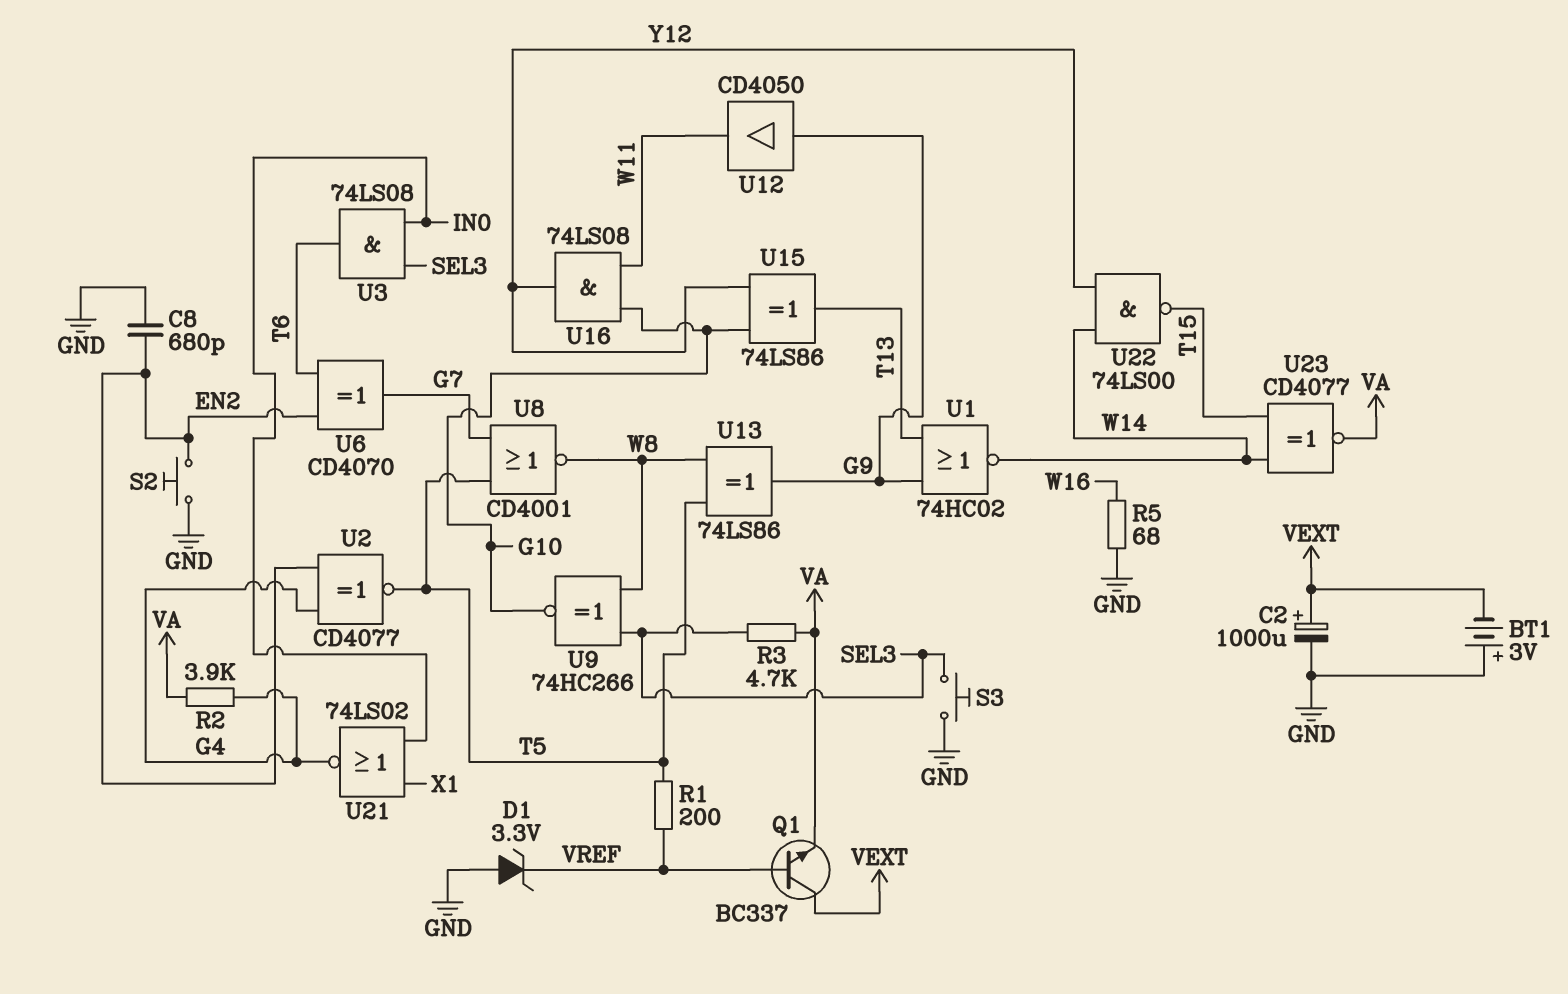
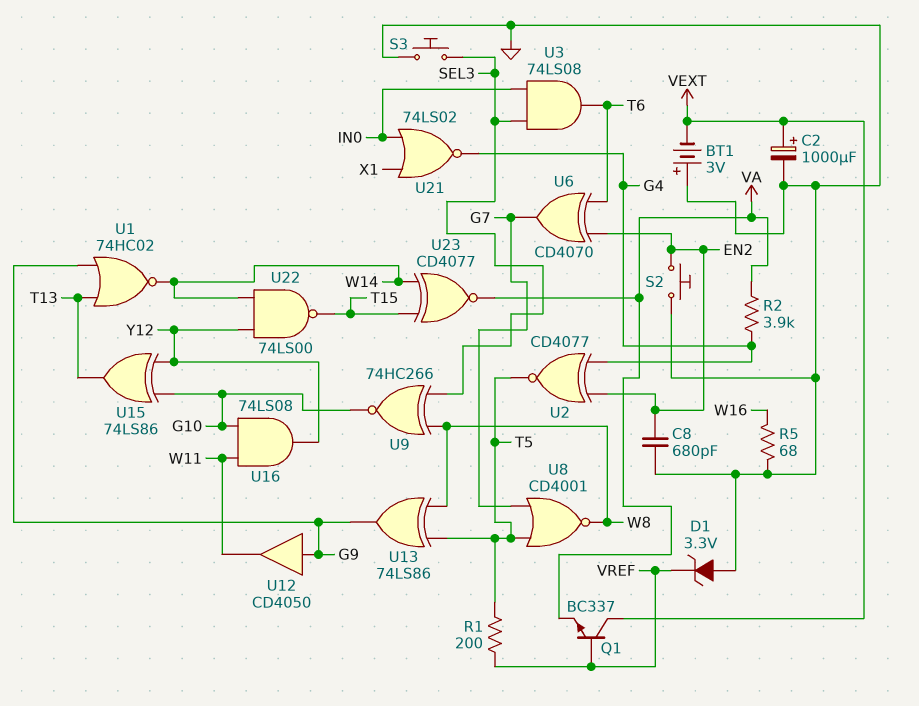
R3: 4.7k (SEL3, VA) -> none

